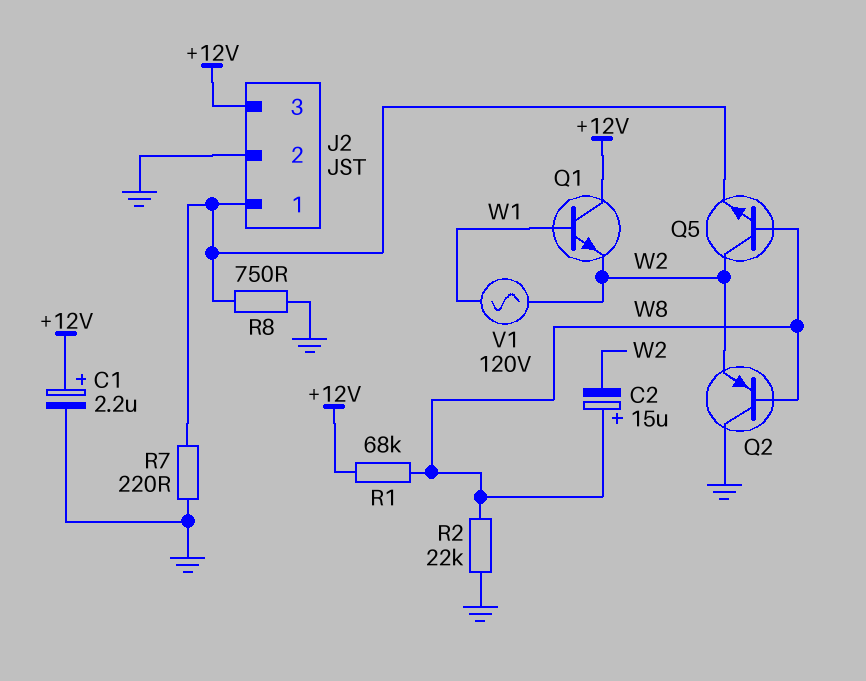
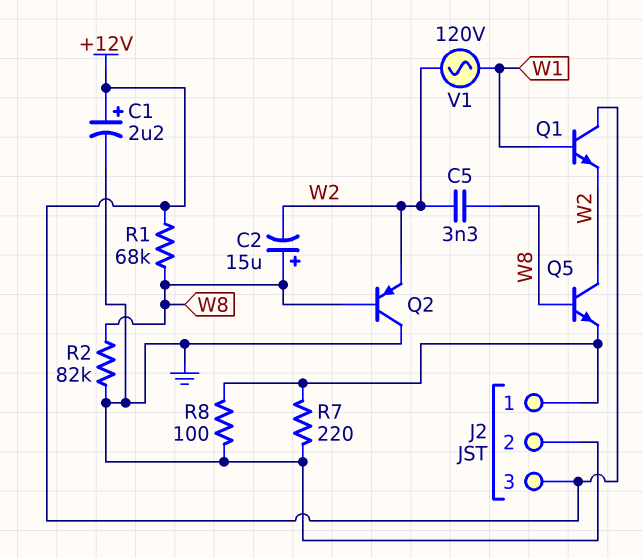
C5: none -> 3.3nF (W2, W8)
R2: 22k (GND, W8) -> 82k (GND, W8)
R8: 750 (GND, J2/1) -> 100 (GND, J2/1)

